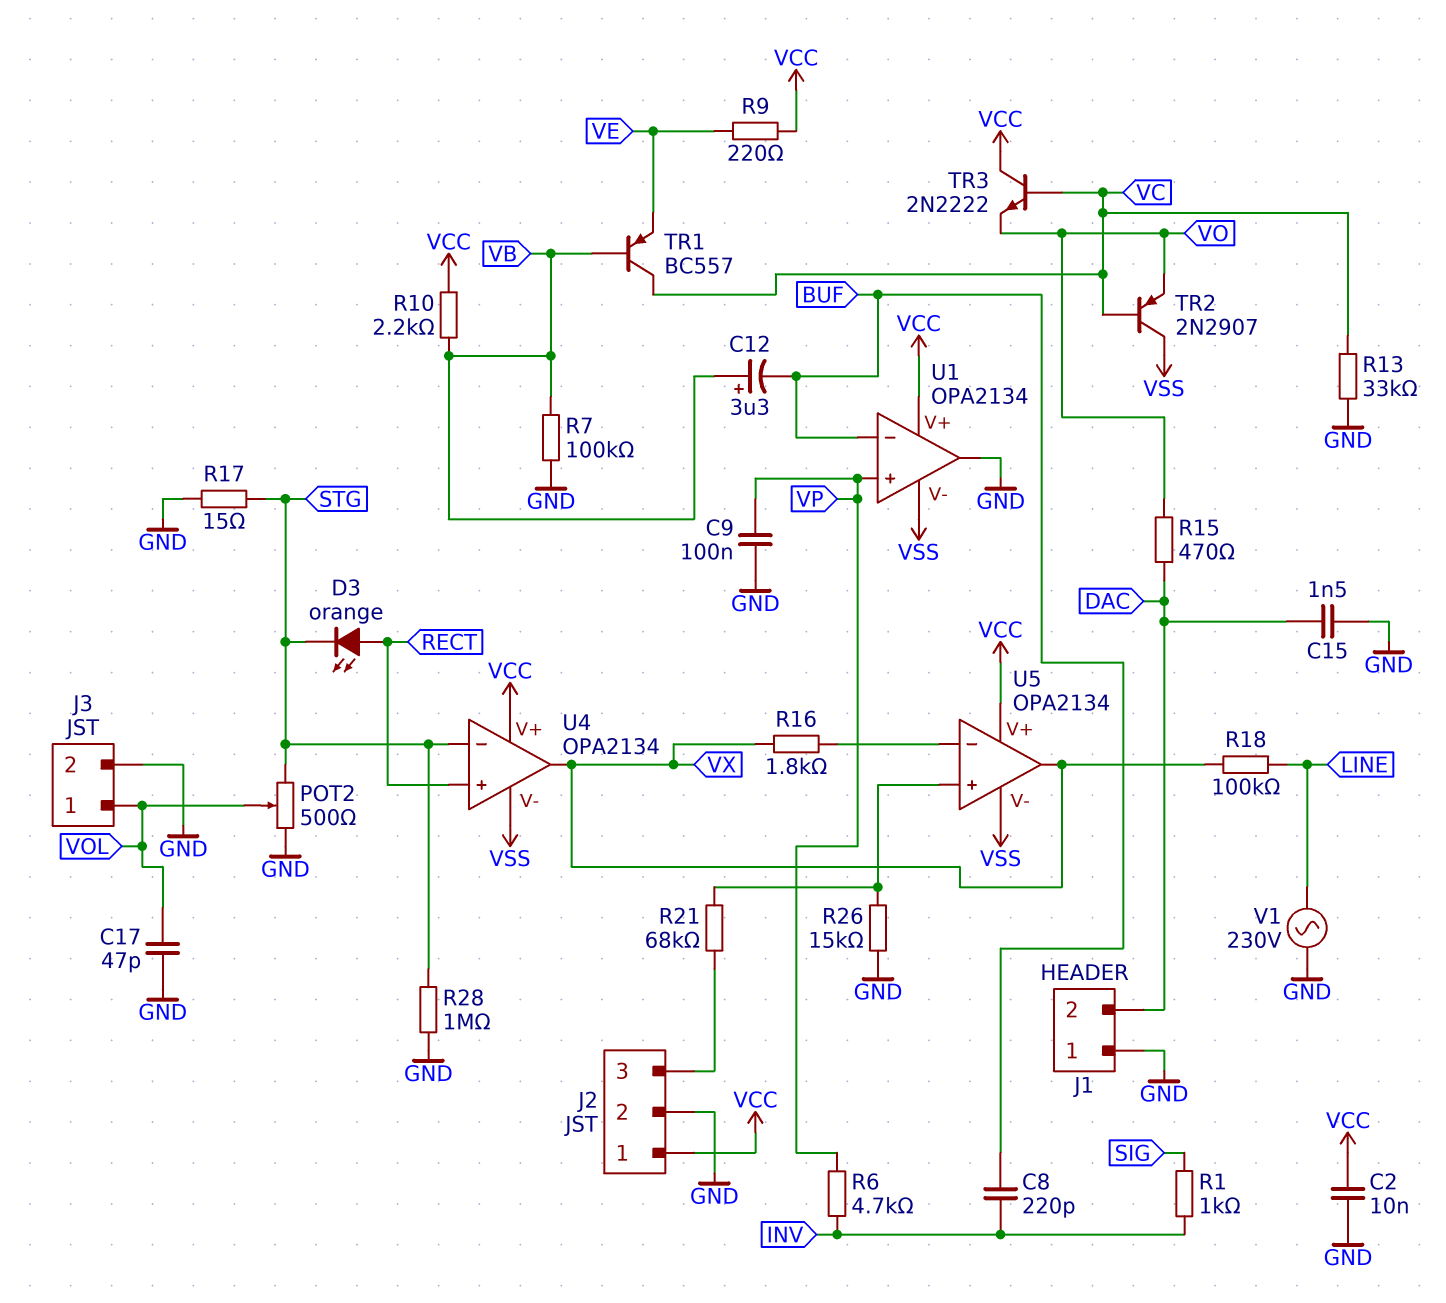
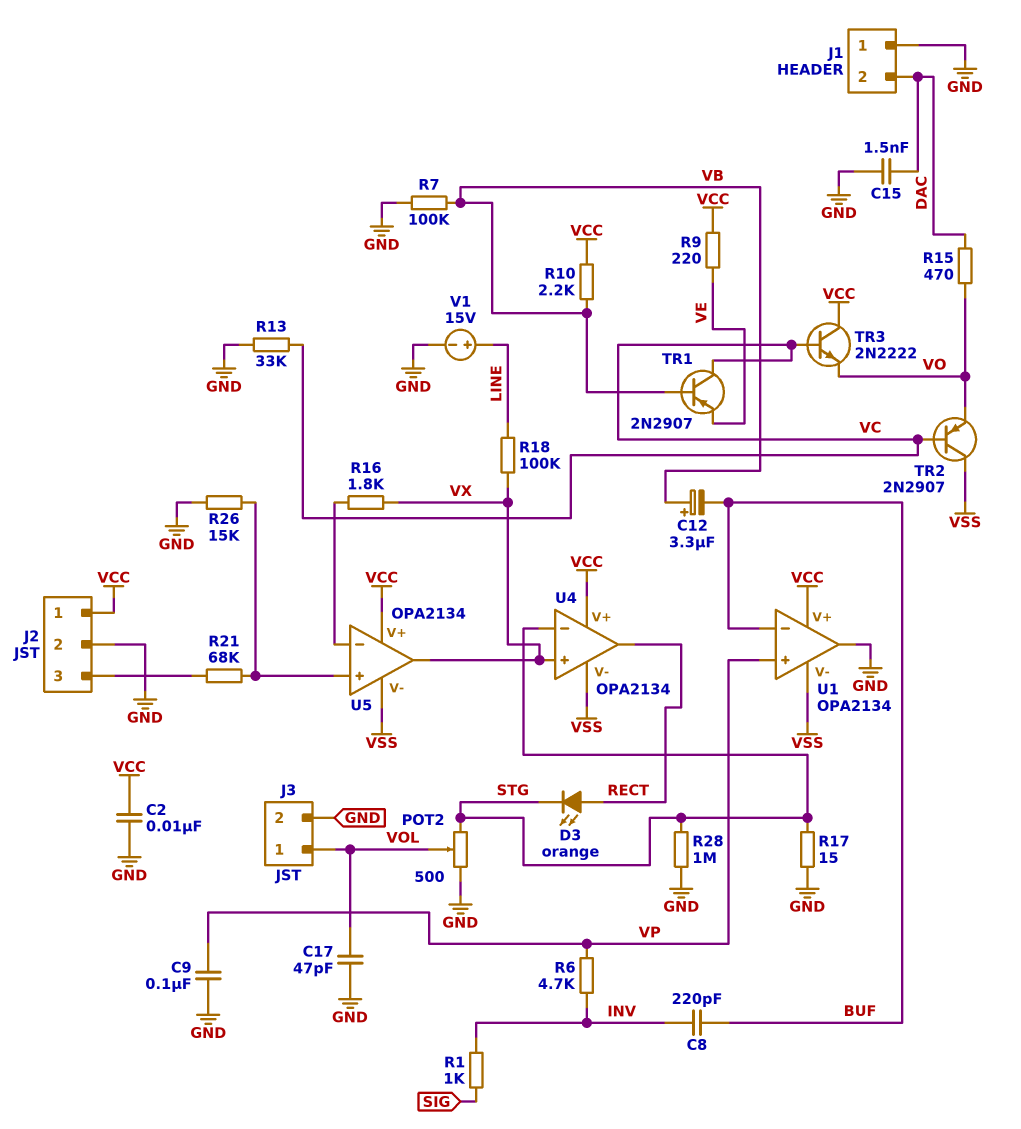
TR1: PNP BC557 (B VB, C VC, E VE) -> PNP 2N2907 (B VB, C VC, E VE)
U4 pin in+: RECT -> VX
U4 pin out: VX -> RECT
V1: AC 230V (GND, LINE) -> 15V (plus LINE, minus GND)

